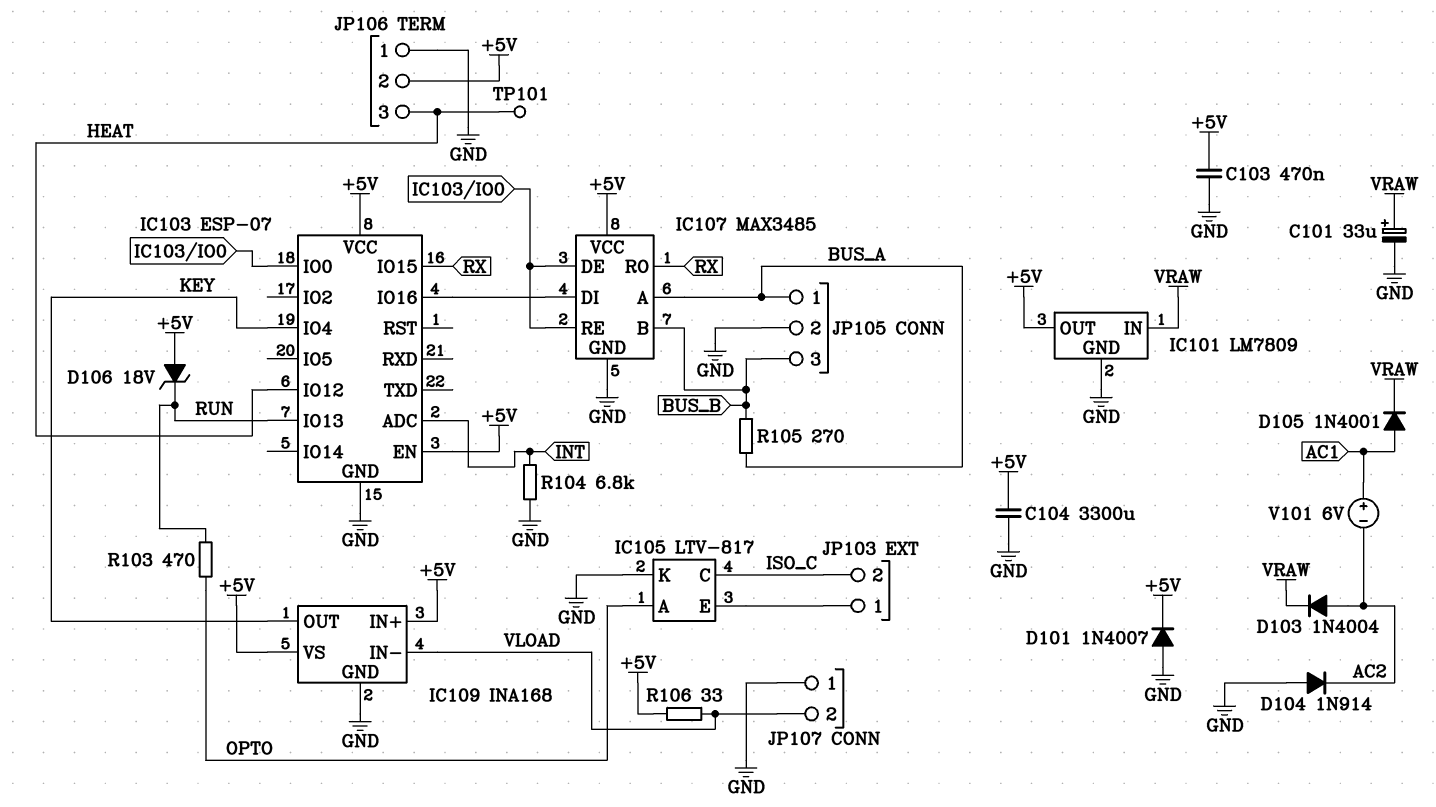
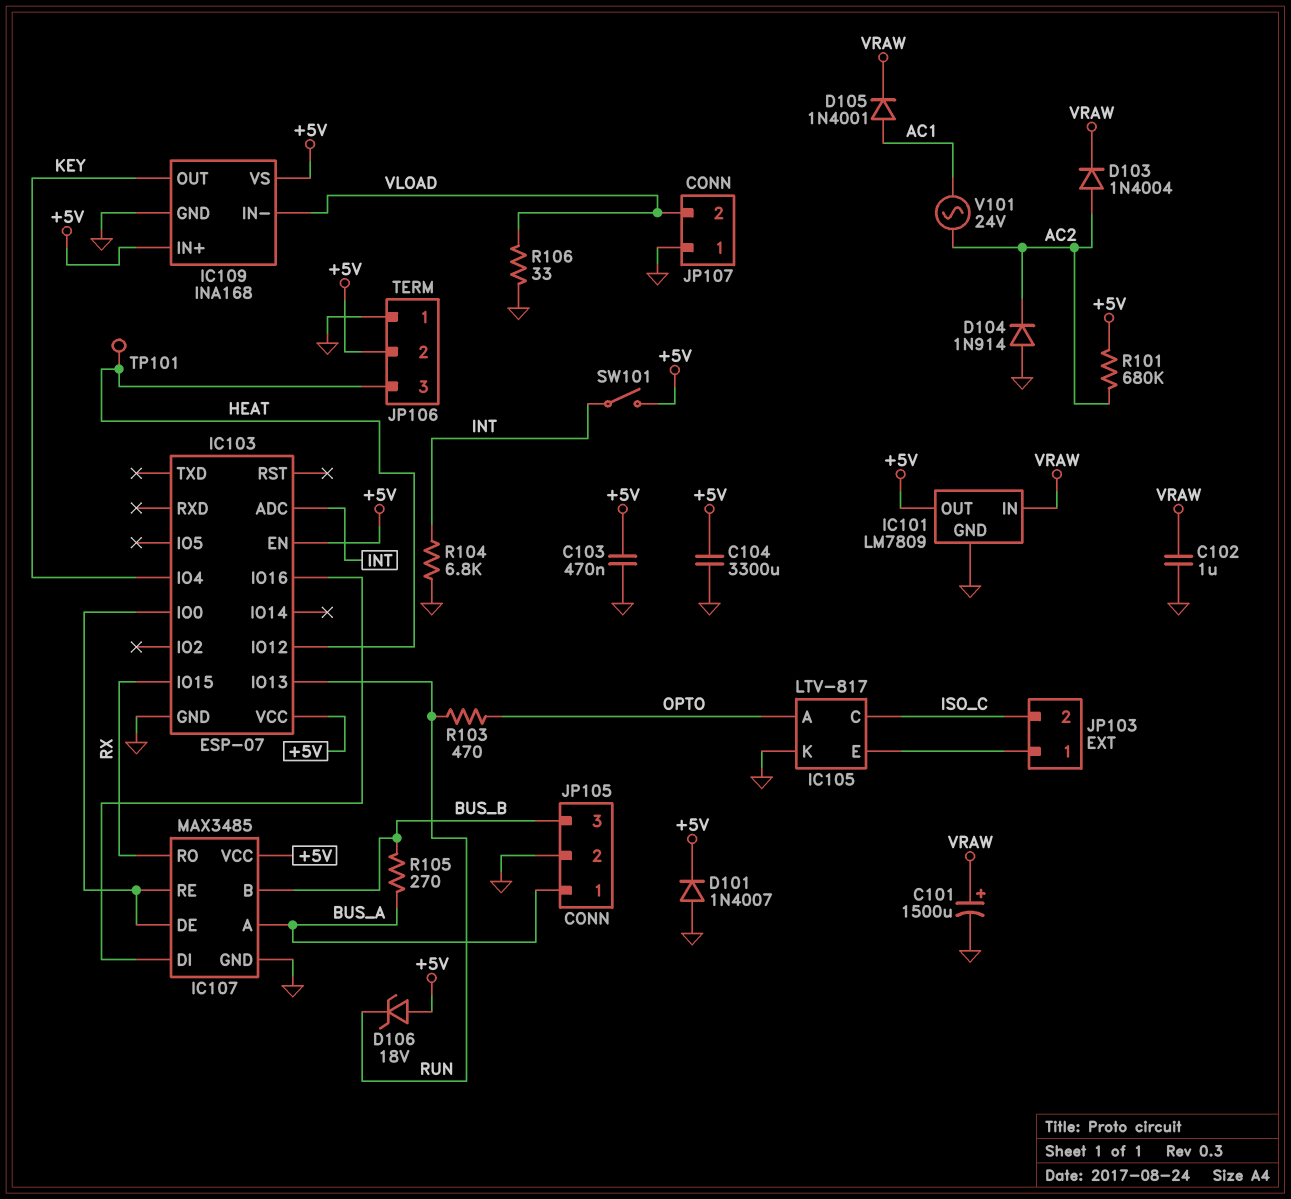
C101: 33uF (plus VRAW, minus GND) -> 1500uF (plus VRAW, minus GND)
C102: none -> 1uF (GND, VRAW)
R101: none -> 680k (+5V, AC2)
R106: 33 (+5V, VLOAD) -> 33 (GND, VLOAD)
SW101: none -> switch (+5V, INT)
V101: 6V (plus AC1, minus AC2) -> AC 24V (AC1, AC2)

